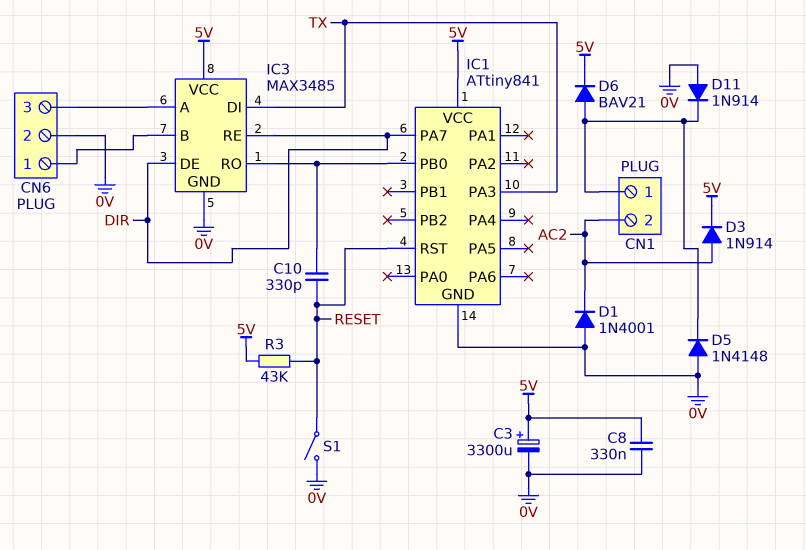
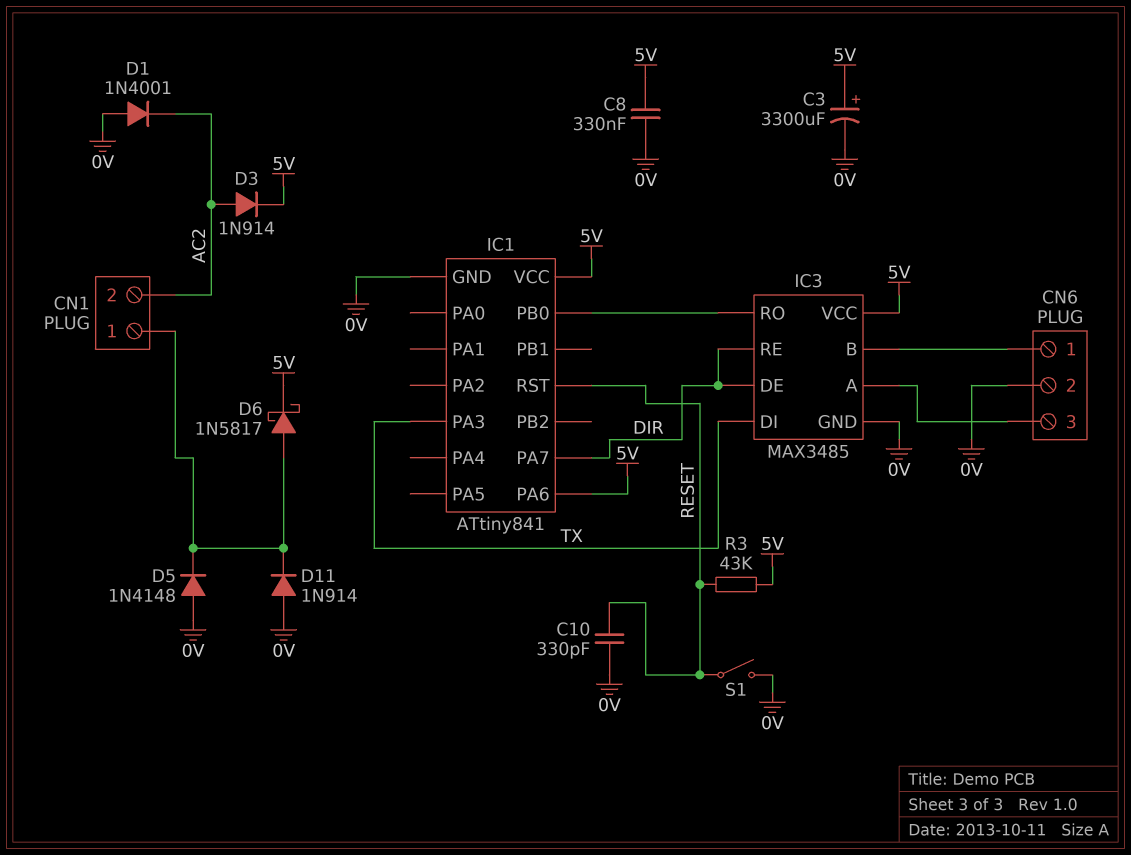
C10: 330pF (IC1/PB0, RESET) -> 330pF (0V, RESET)
D6: diode BAV21 (A CN1/1, K 5V) -> schottky 1N5817 (A CN1/1, K 5V)
IC1 pin PA6: none -> 5V

